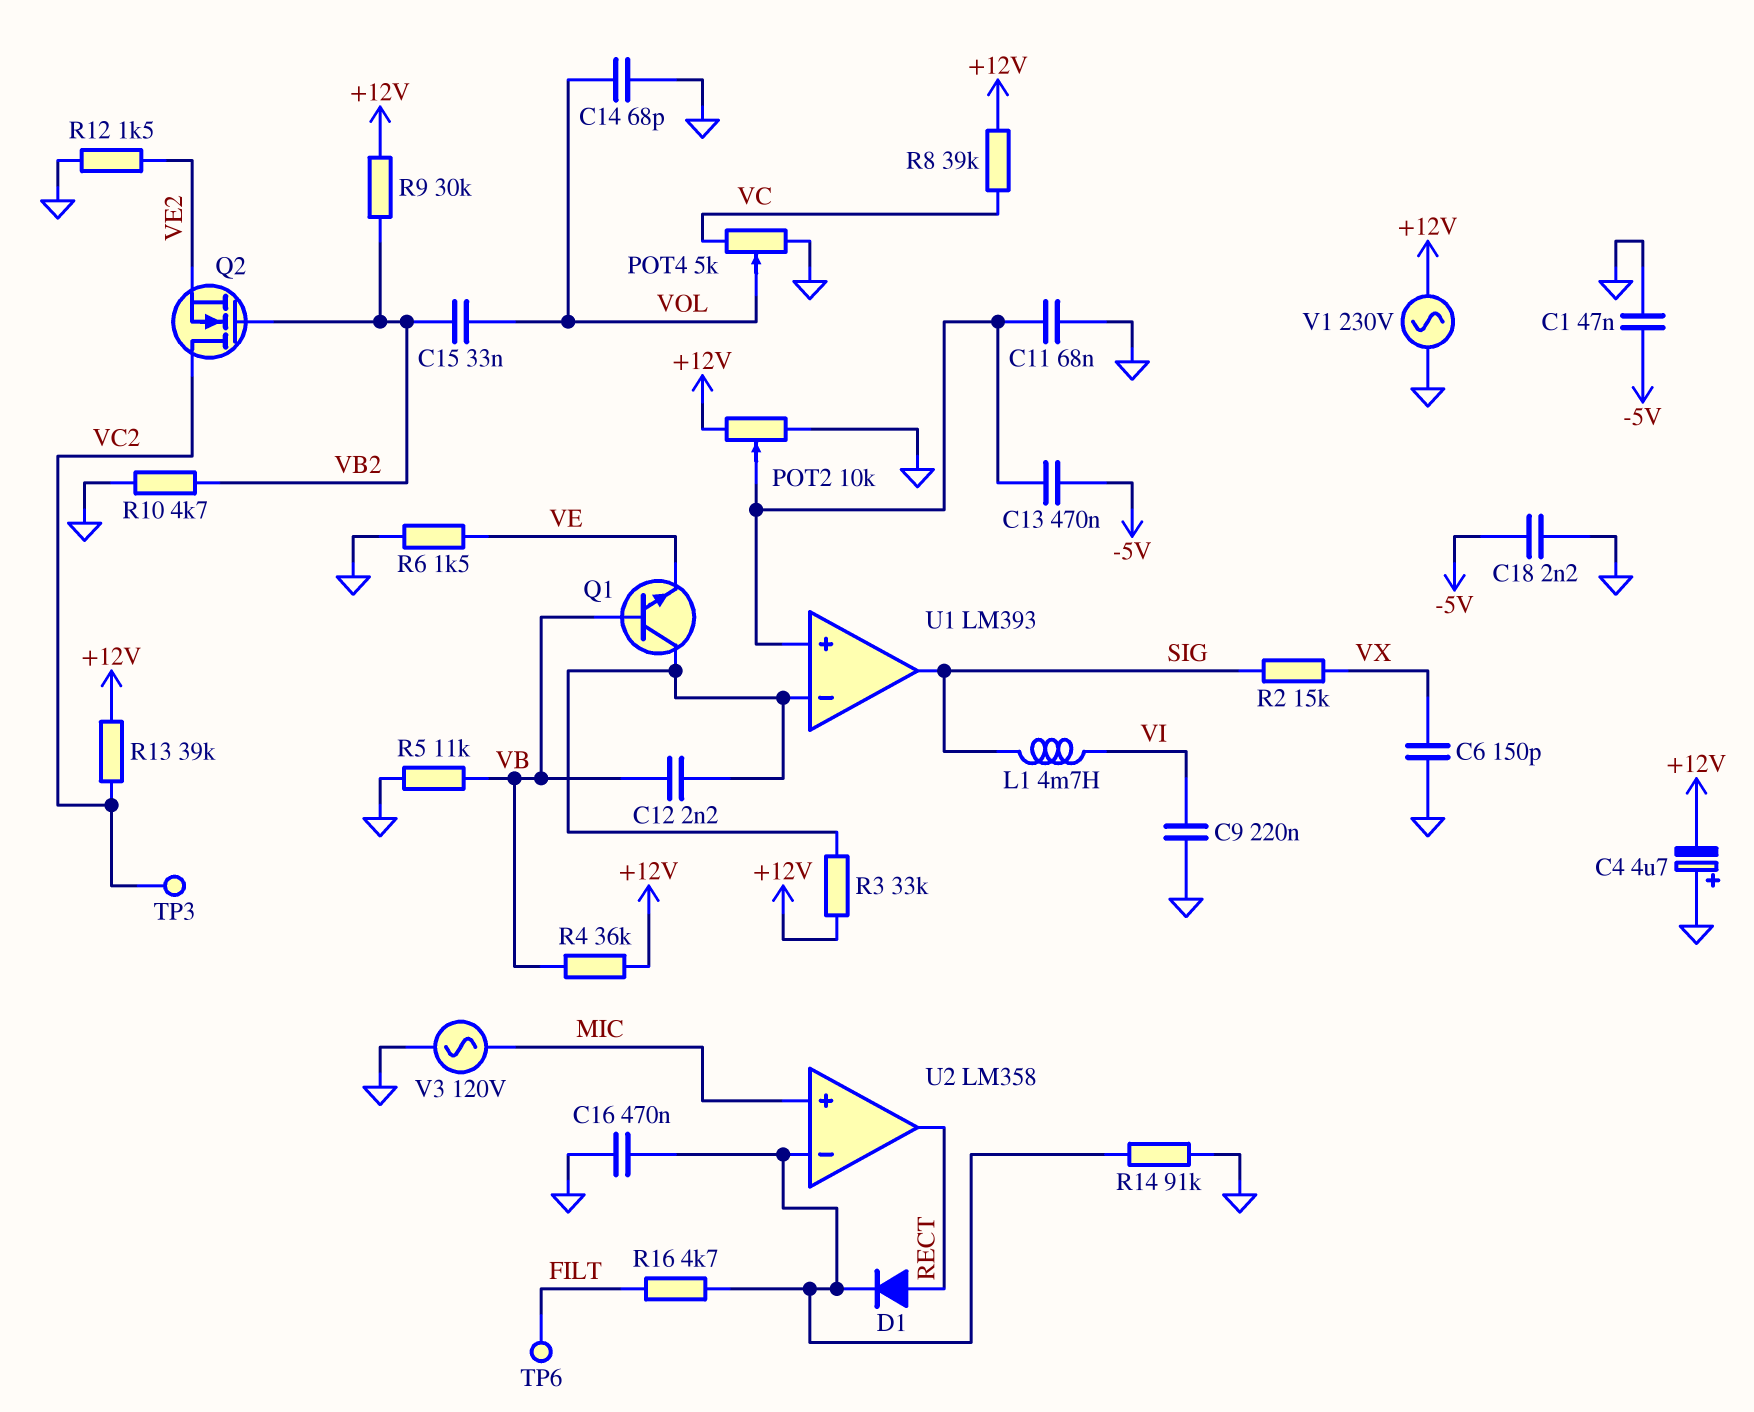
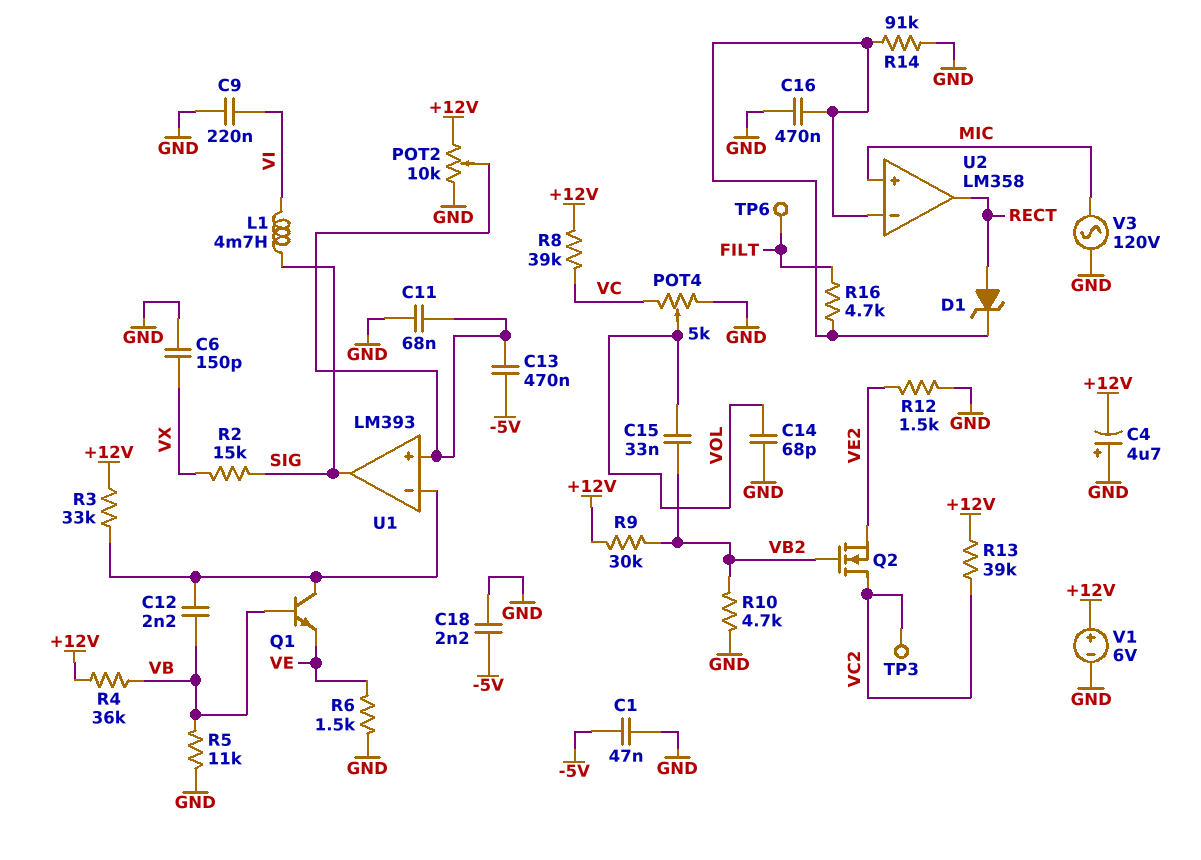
D1: diode (A RECT, K U2/in-) -> zener (A RECT, K U2/in-)
V1: AC 230V (+12V, GND) -> 6V (plus +12V, minus GND)

